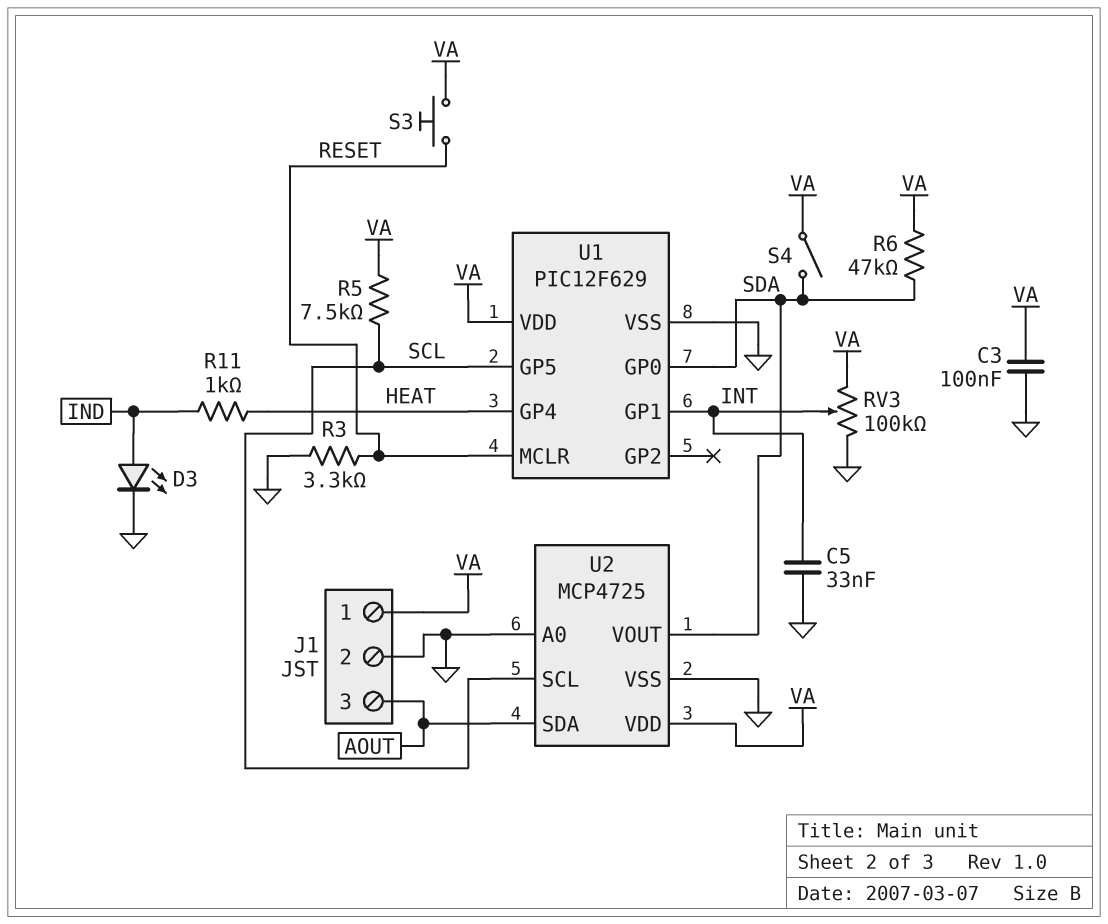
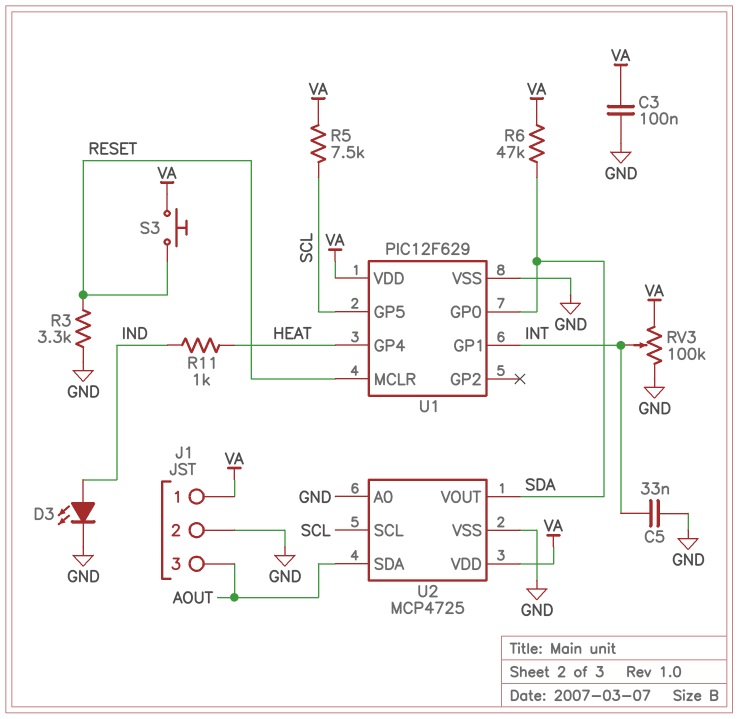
S4: switch (SDA, VA) -> none

